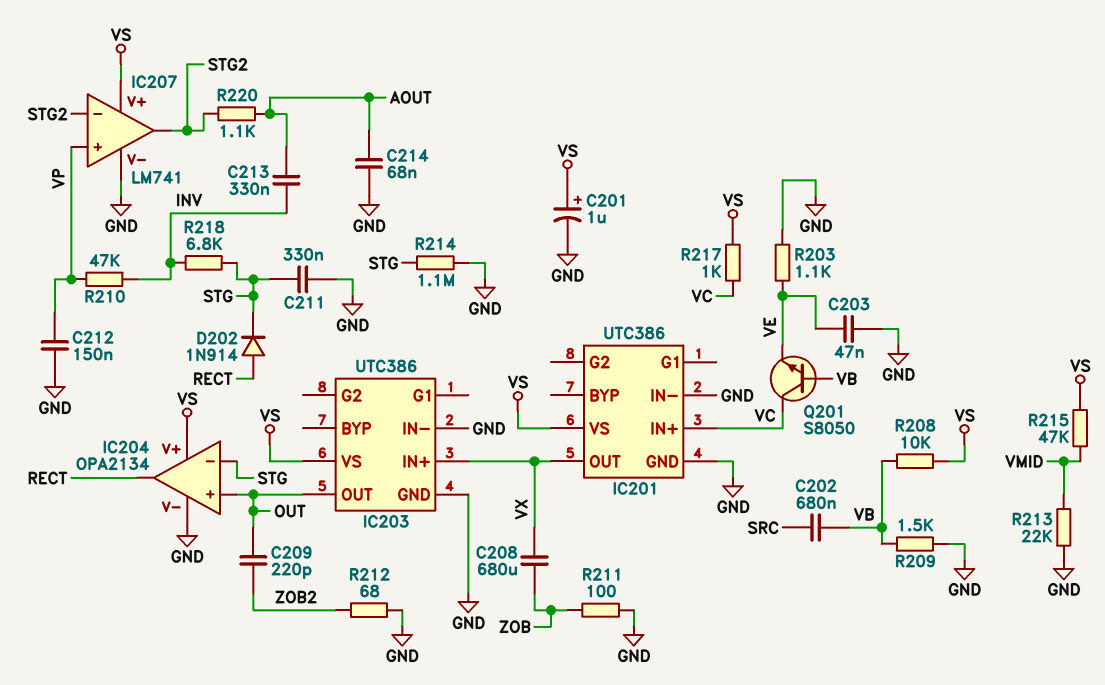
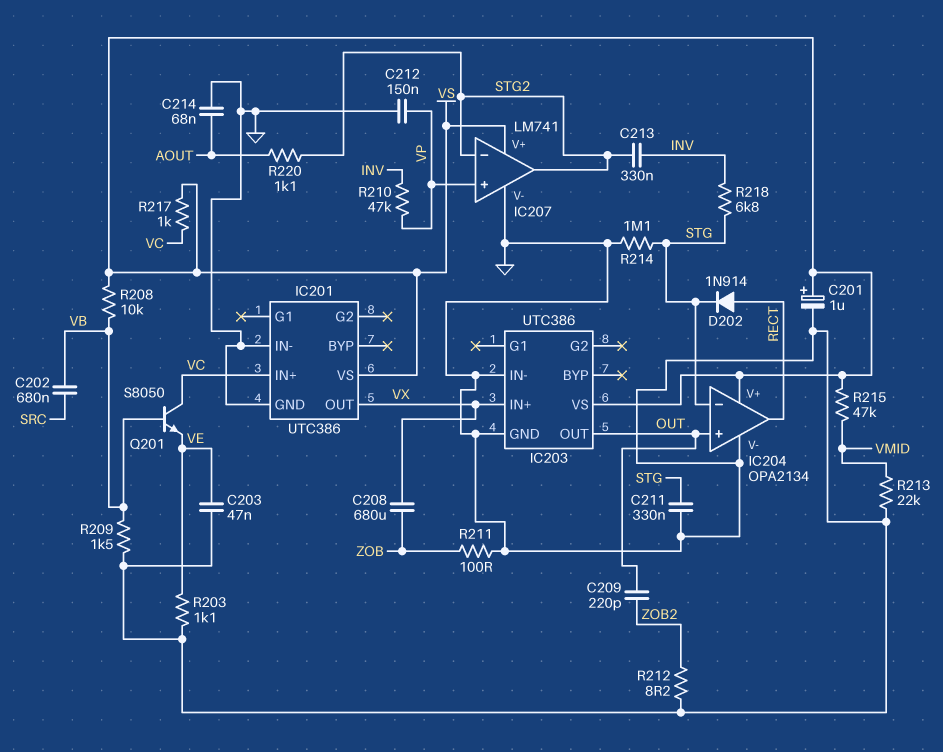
C213: 330nF (AOUT, INV) -> 330nF (INV, STG2)
R212: 68 (GND, ZOB2) -> 8.2 (GND, ZOB2)

